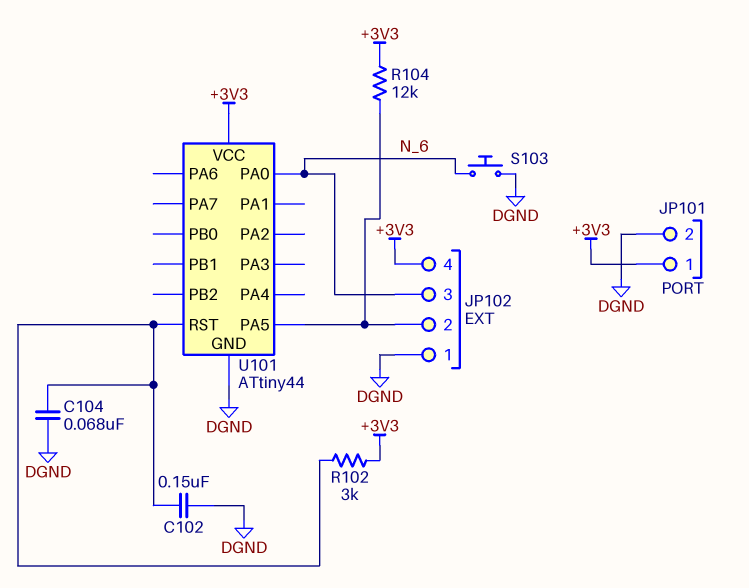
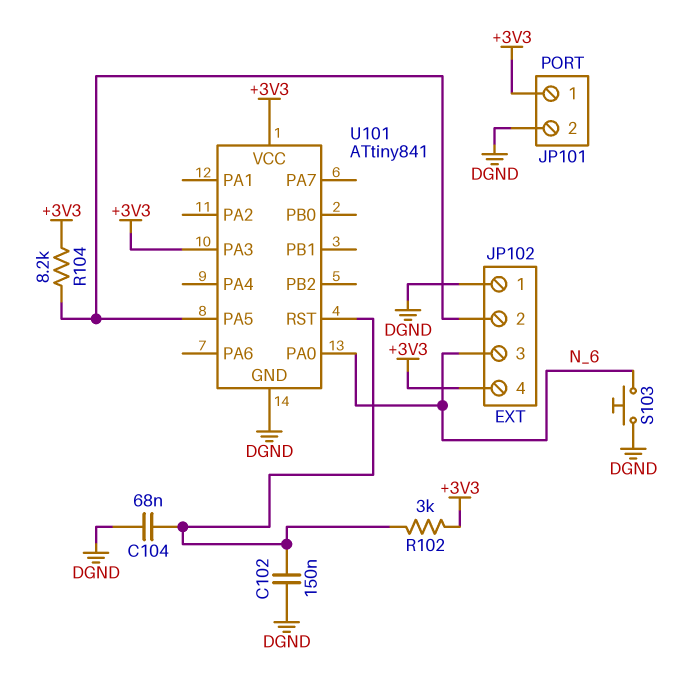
R104: 12k (+3V3, JP102/2) -> 8.2k (+3V3, JP102/2)
U101: ATtiny44 -> ATtiny841
U101 pin PA3: none -> +3V3

